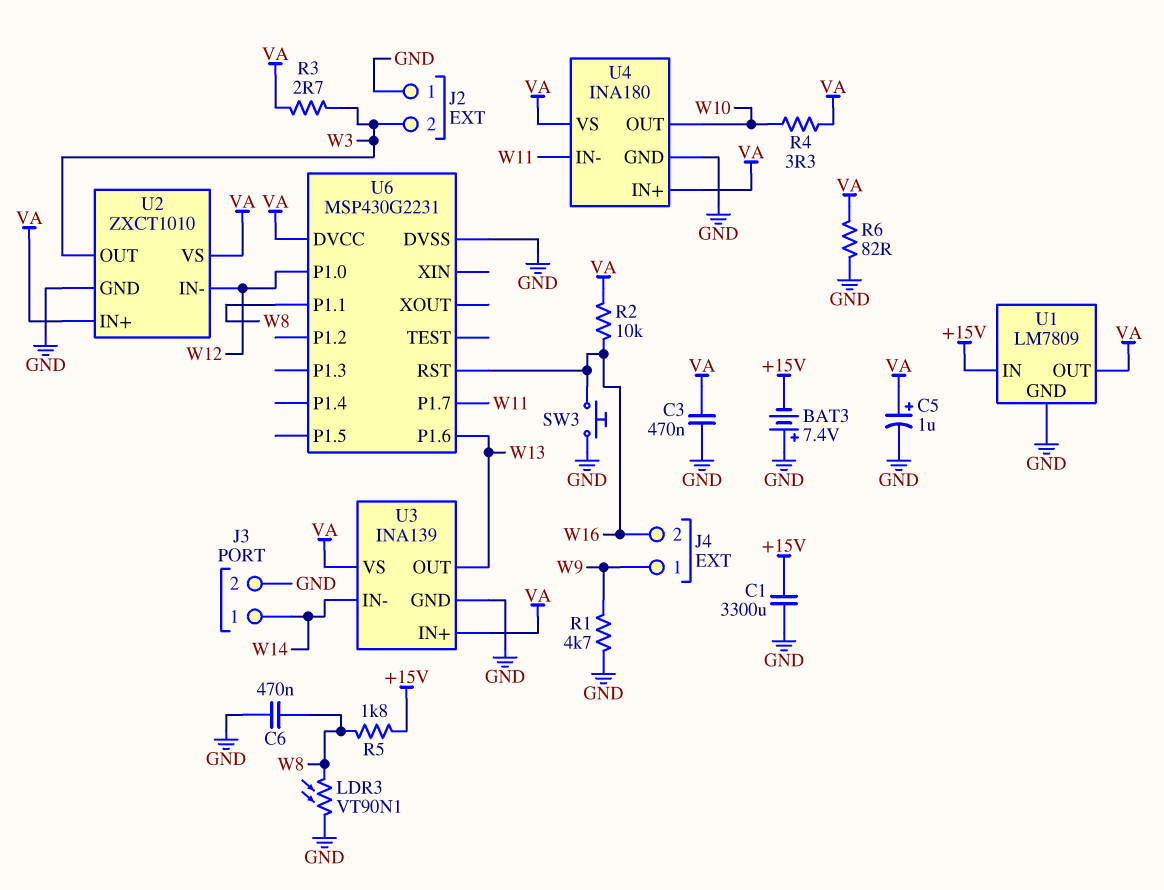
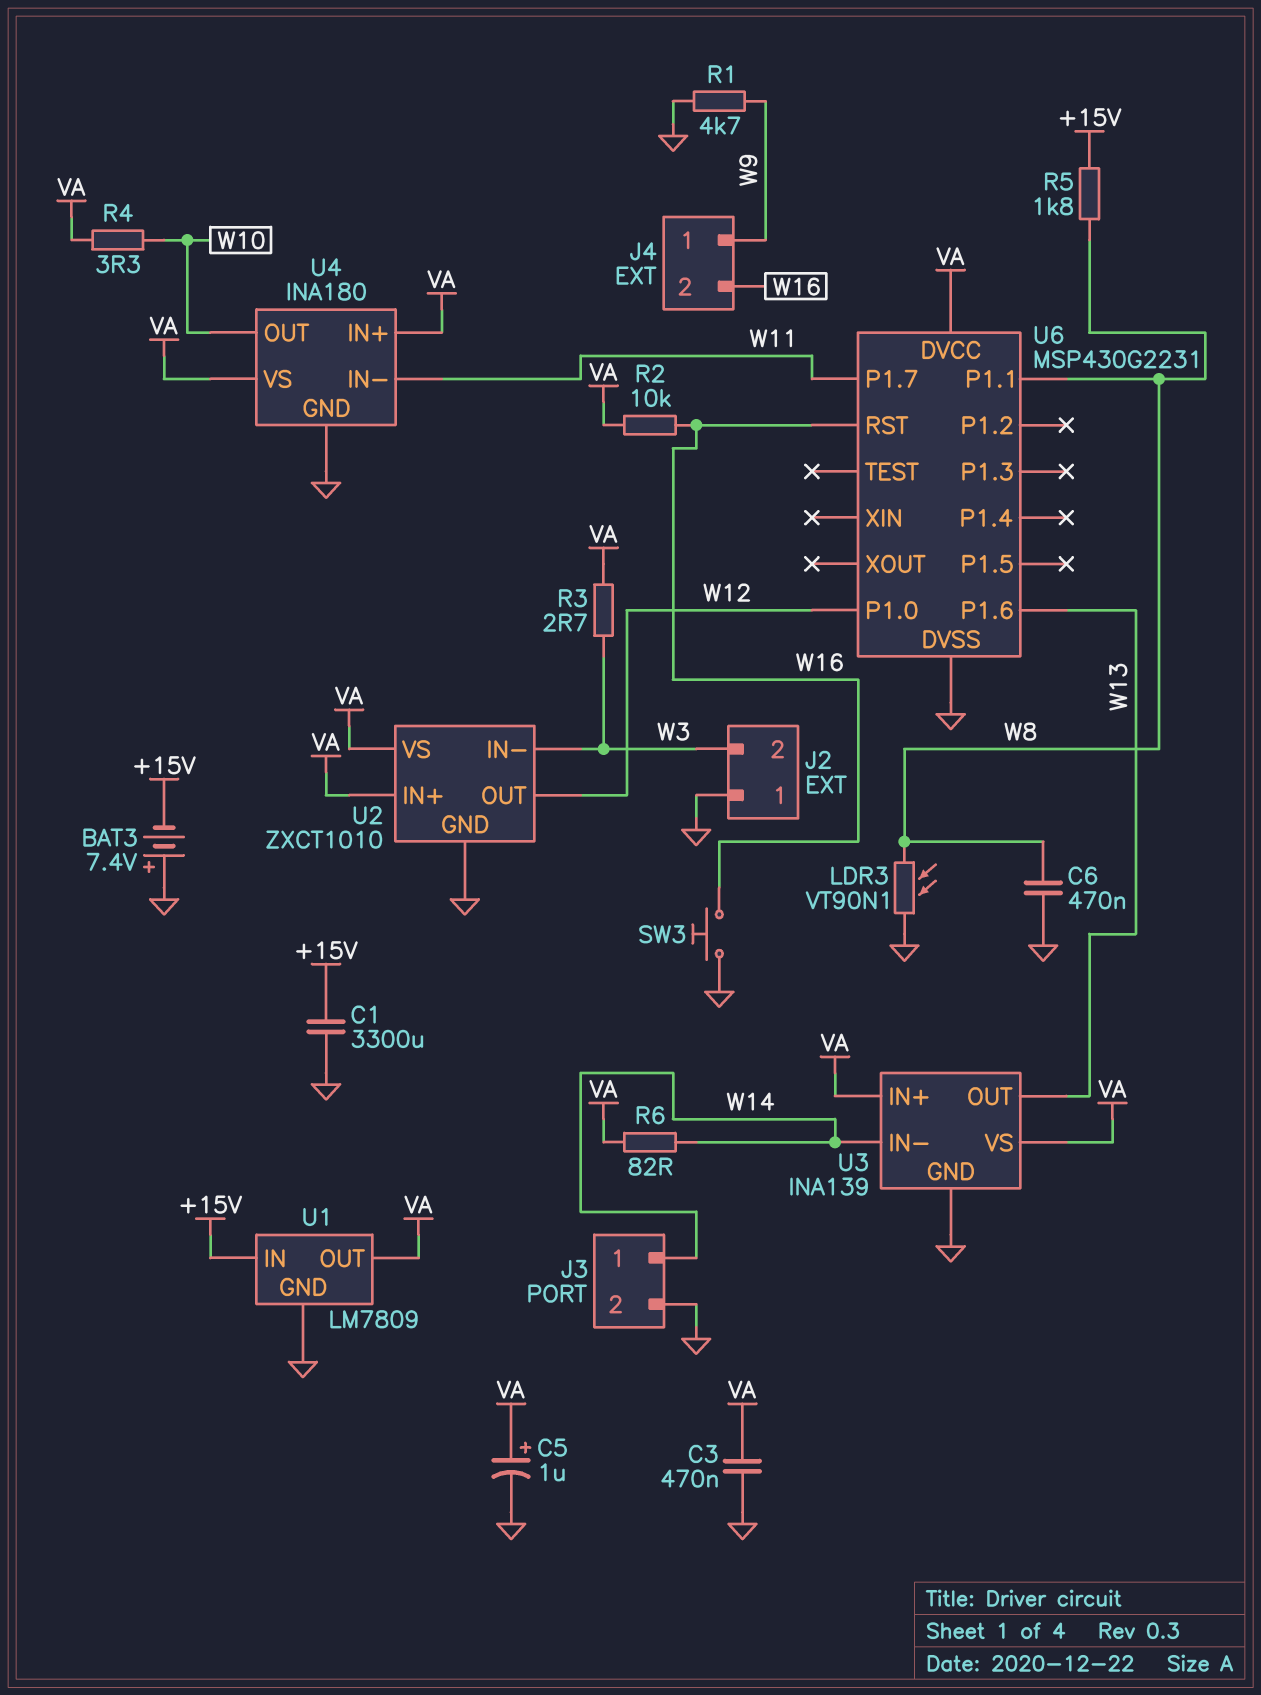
R6: 82 (GND, VA) -> 82 (VA, W14)
U2 pin IN-: W12 -> W3
U2 pin OUT: W3 -> W12

